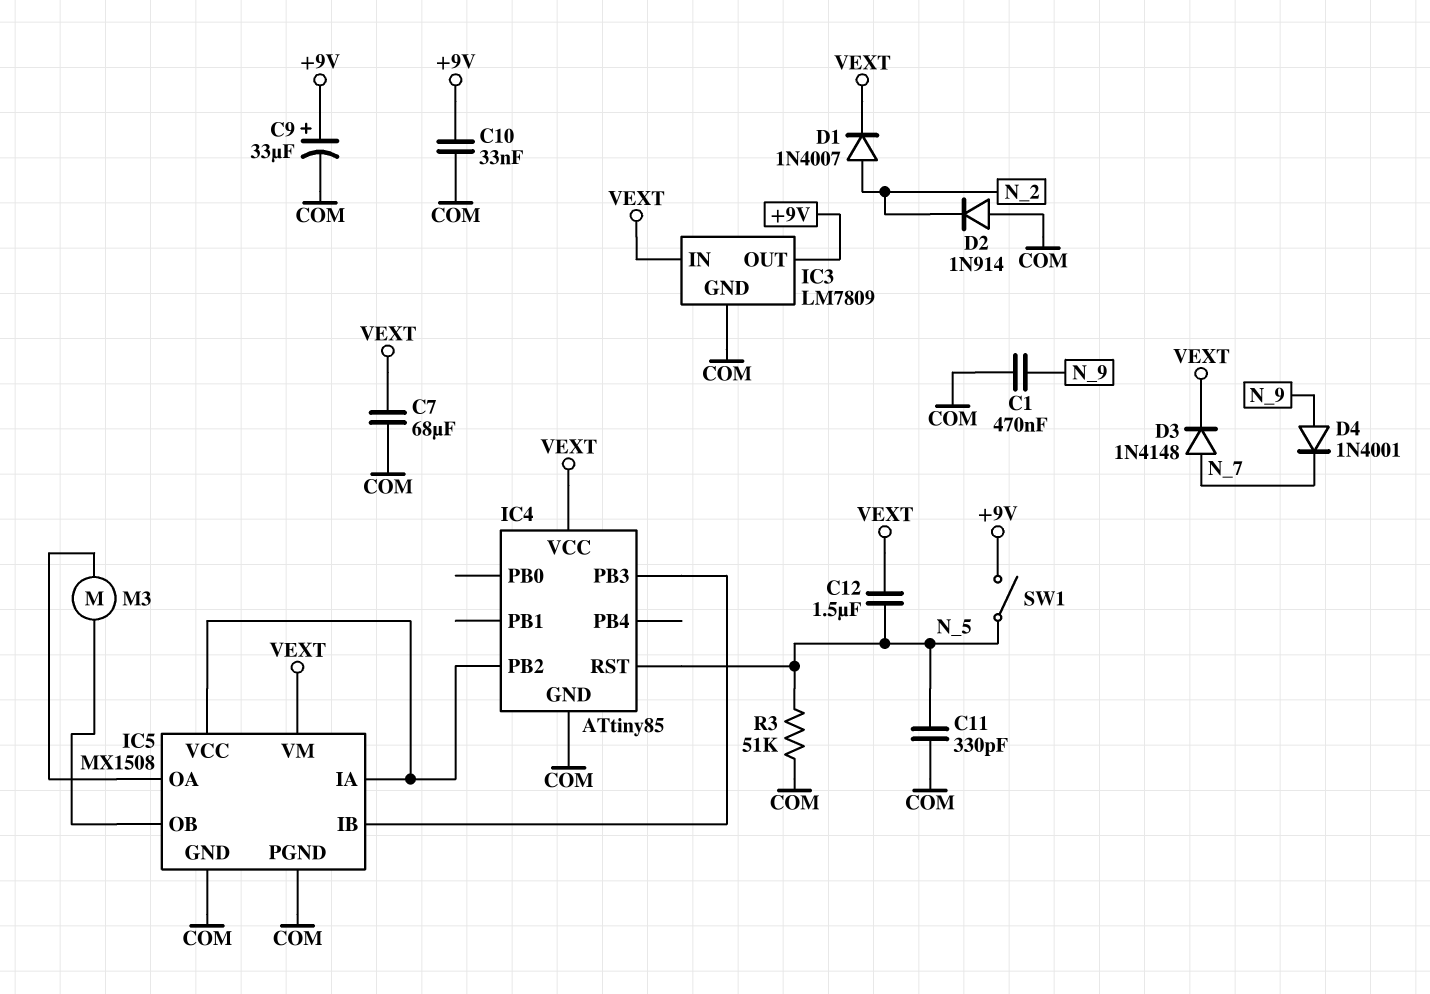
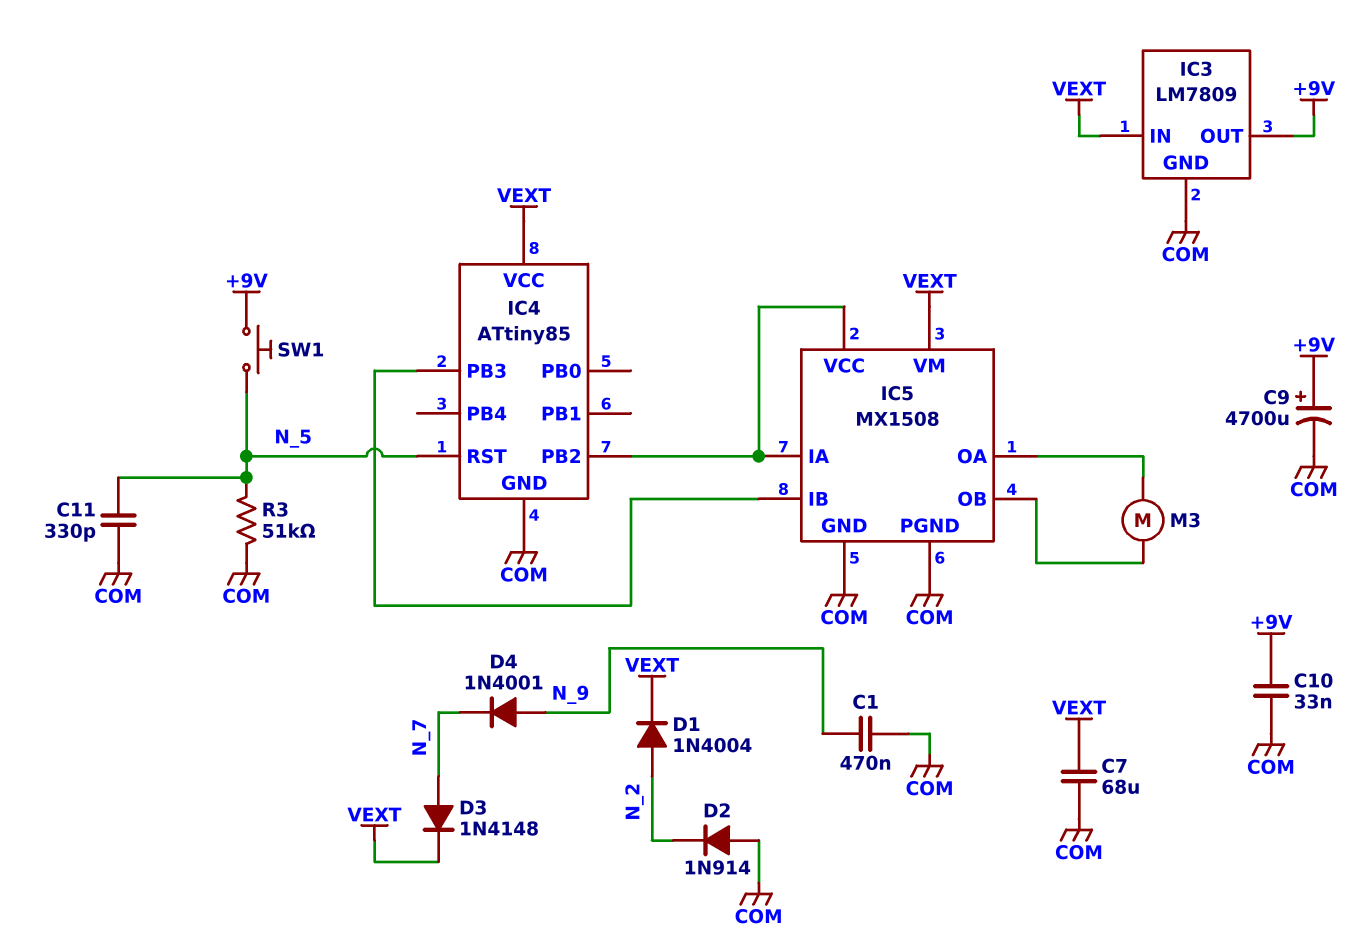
C9: 33uF (plus +9V, minus COM) -> 4700uF (plus +9V, minus COM)
C12: 1.5uF (N_5, VEXT) -> none
D1: diode 1N4007 (A N_2, K VEXT) -> diode 1N4004 (A N_2, K VEXT)
SW1: switch (+9V, N_5) -> button (+9V, N_5)

